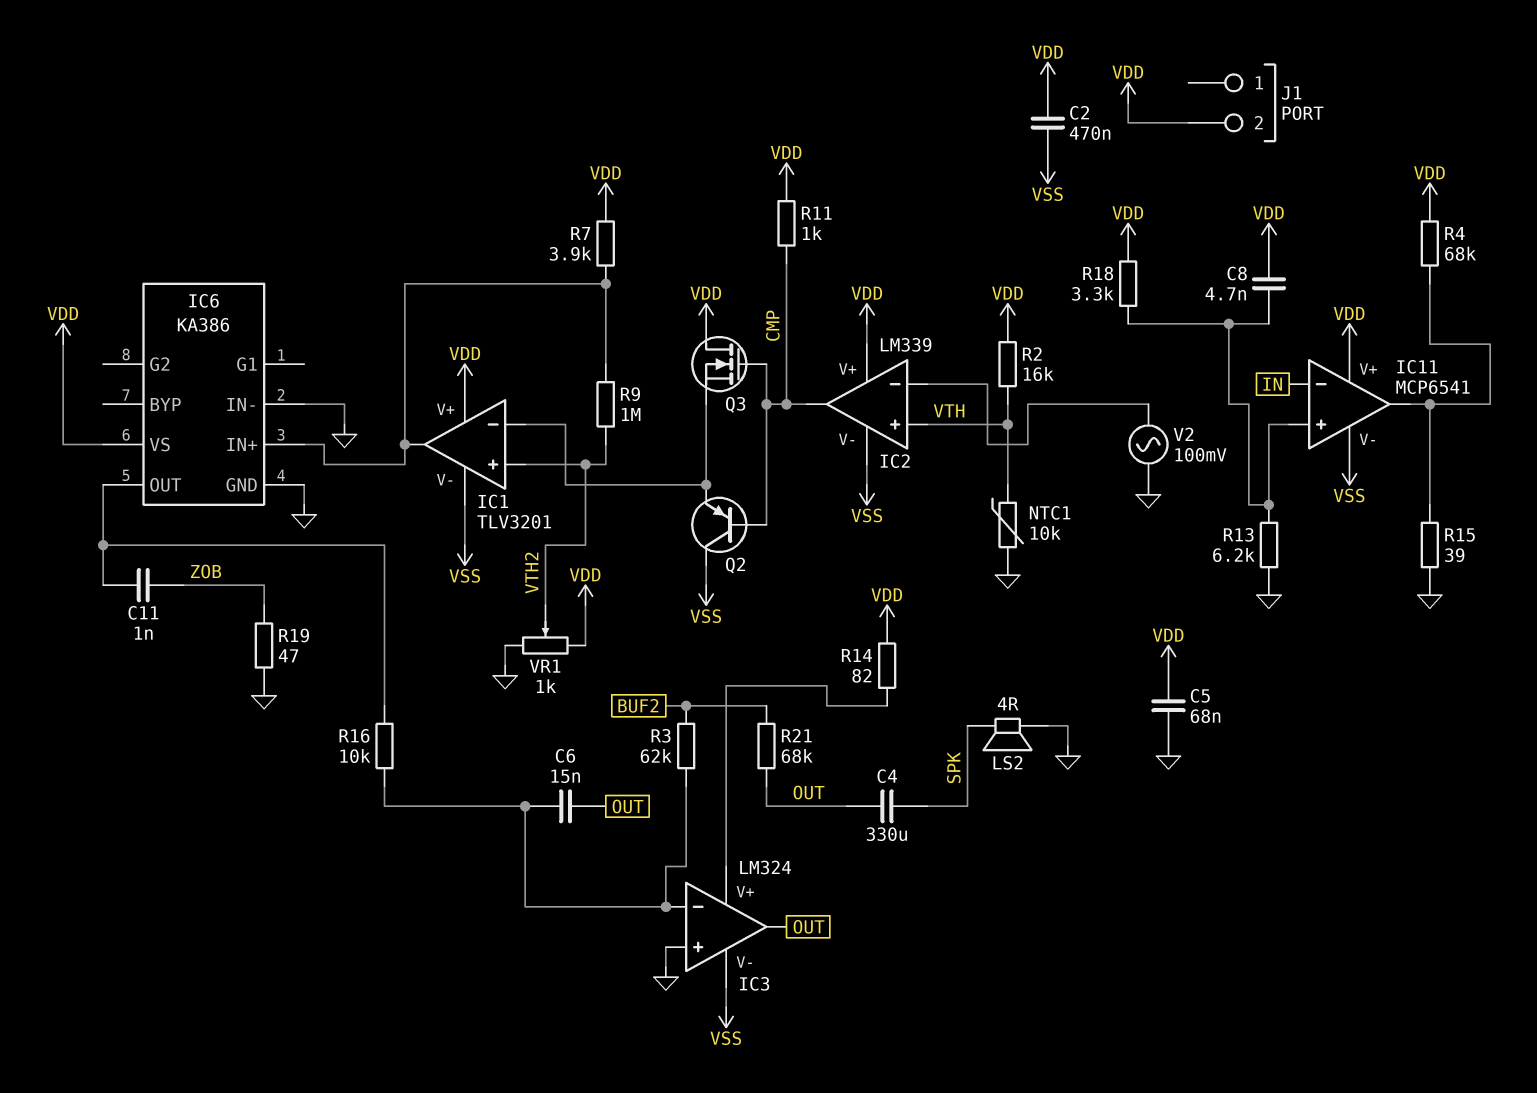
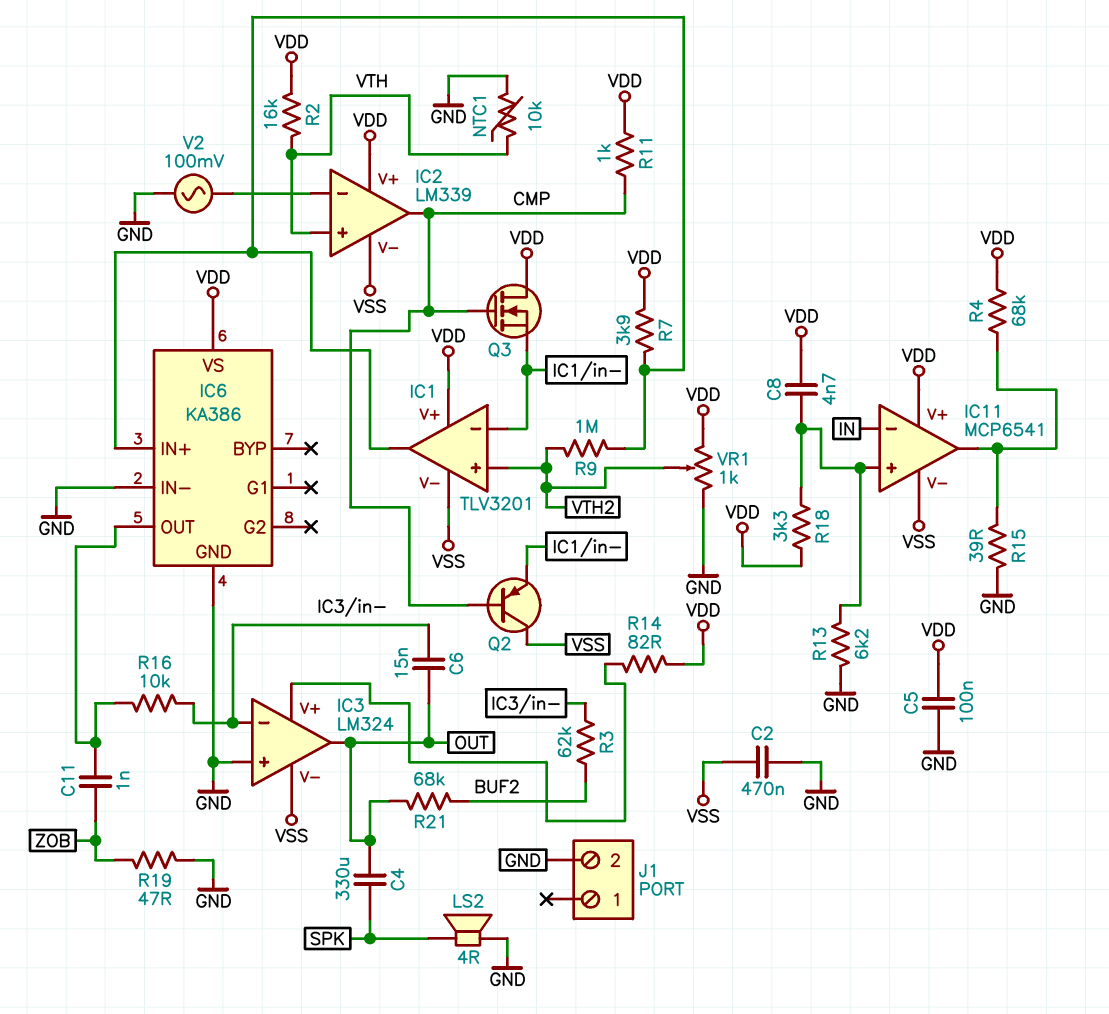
C2: 470nF (VDD, VSS) -> 470nF (GND, VSS)
C5: 68nF (GND, VDD) -> 100nF (GND, VDD)
J1 pin 2: VDD -> GND

